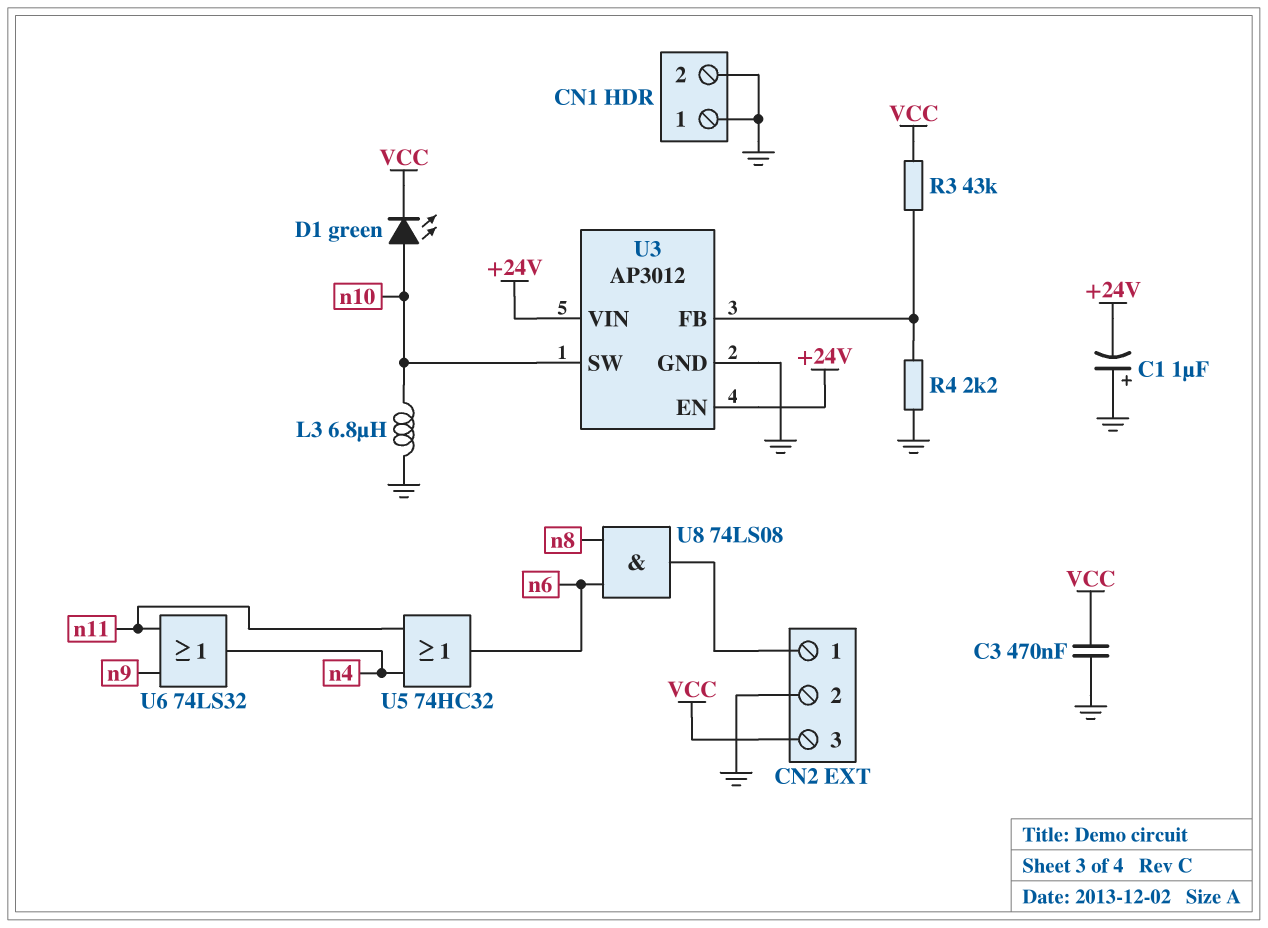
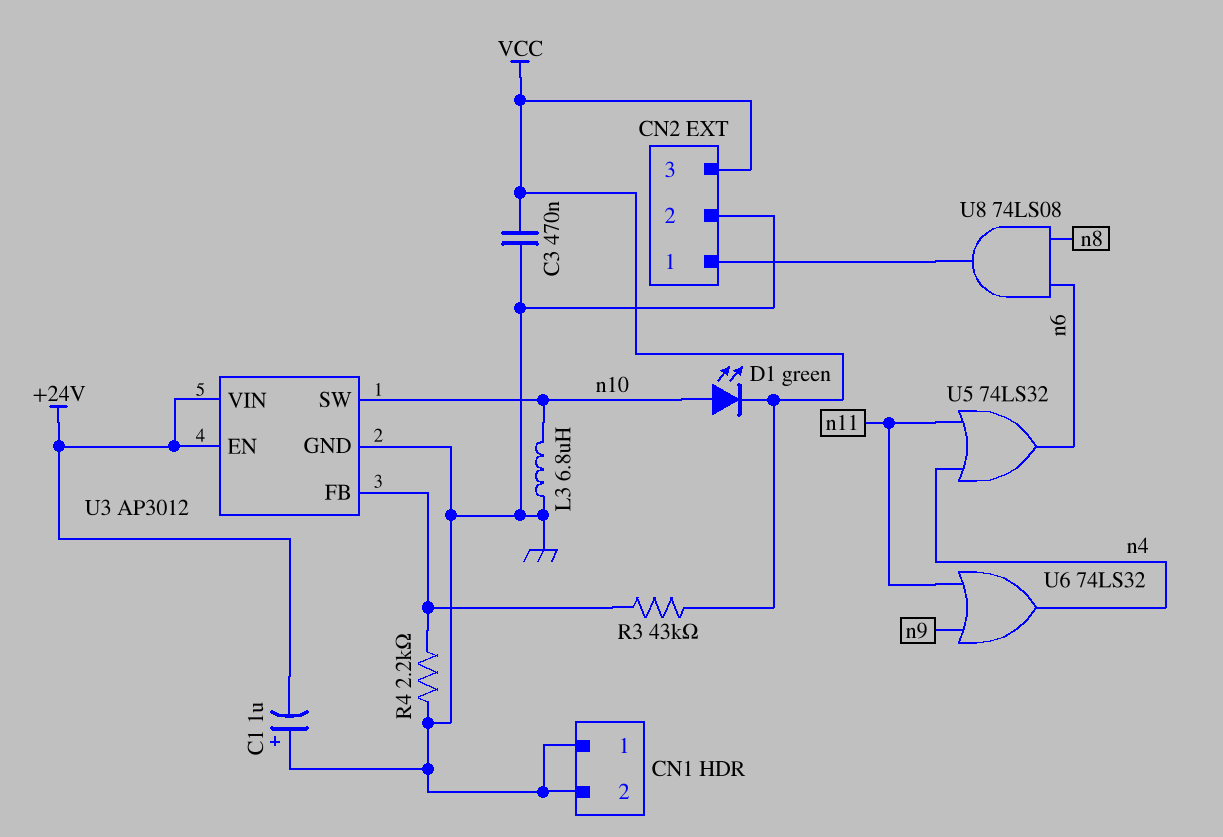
U5: OR 74HC32 (in n4, in n11, out n6) -> OR 74LS32 (in n4, in n11, out n6)

